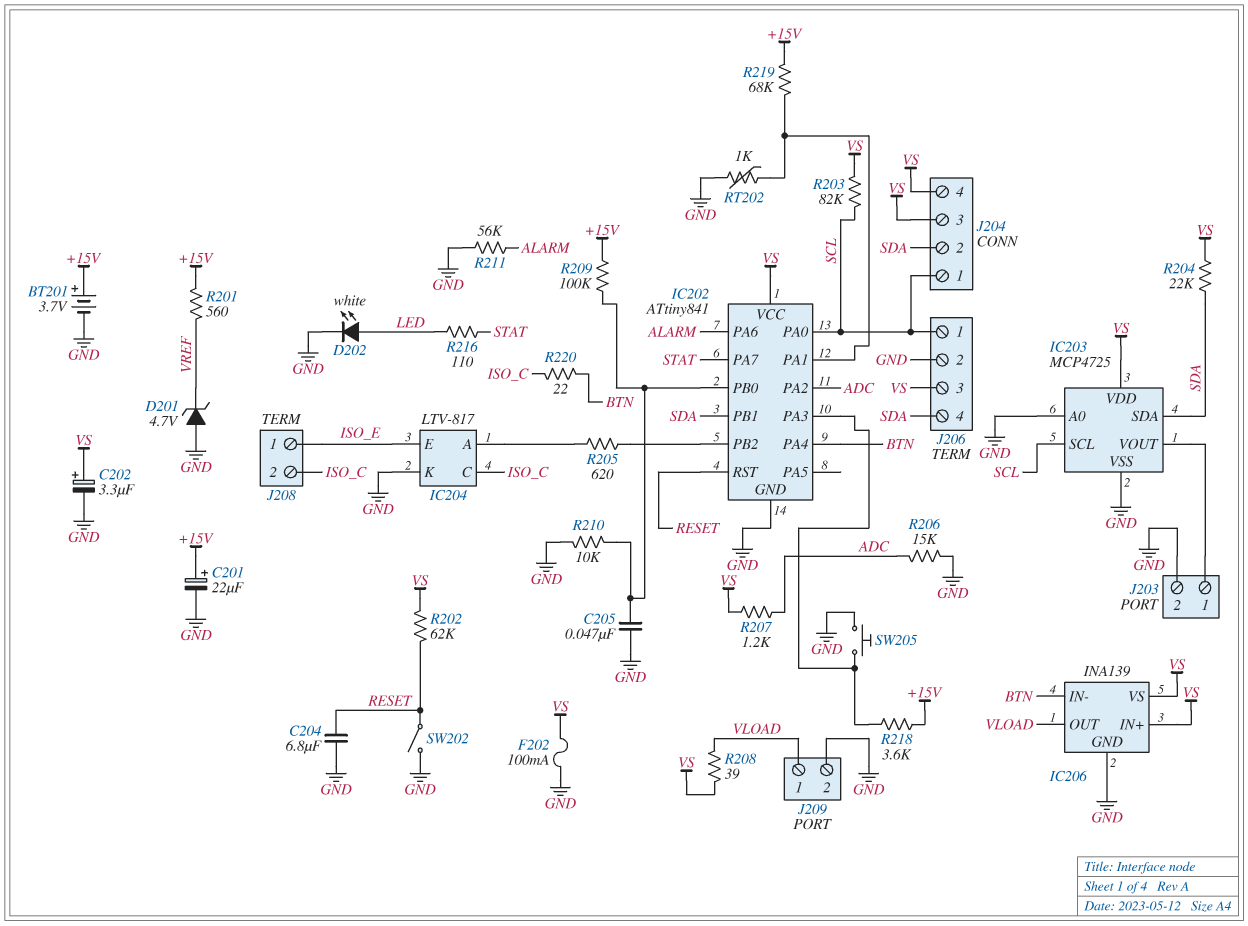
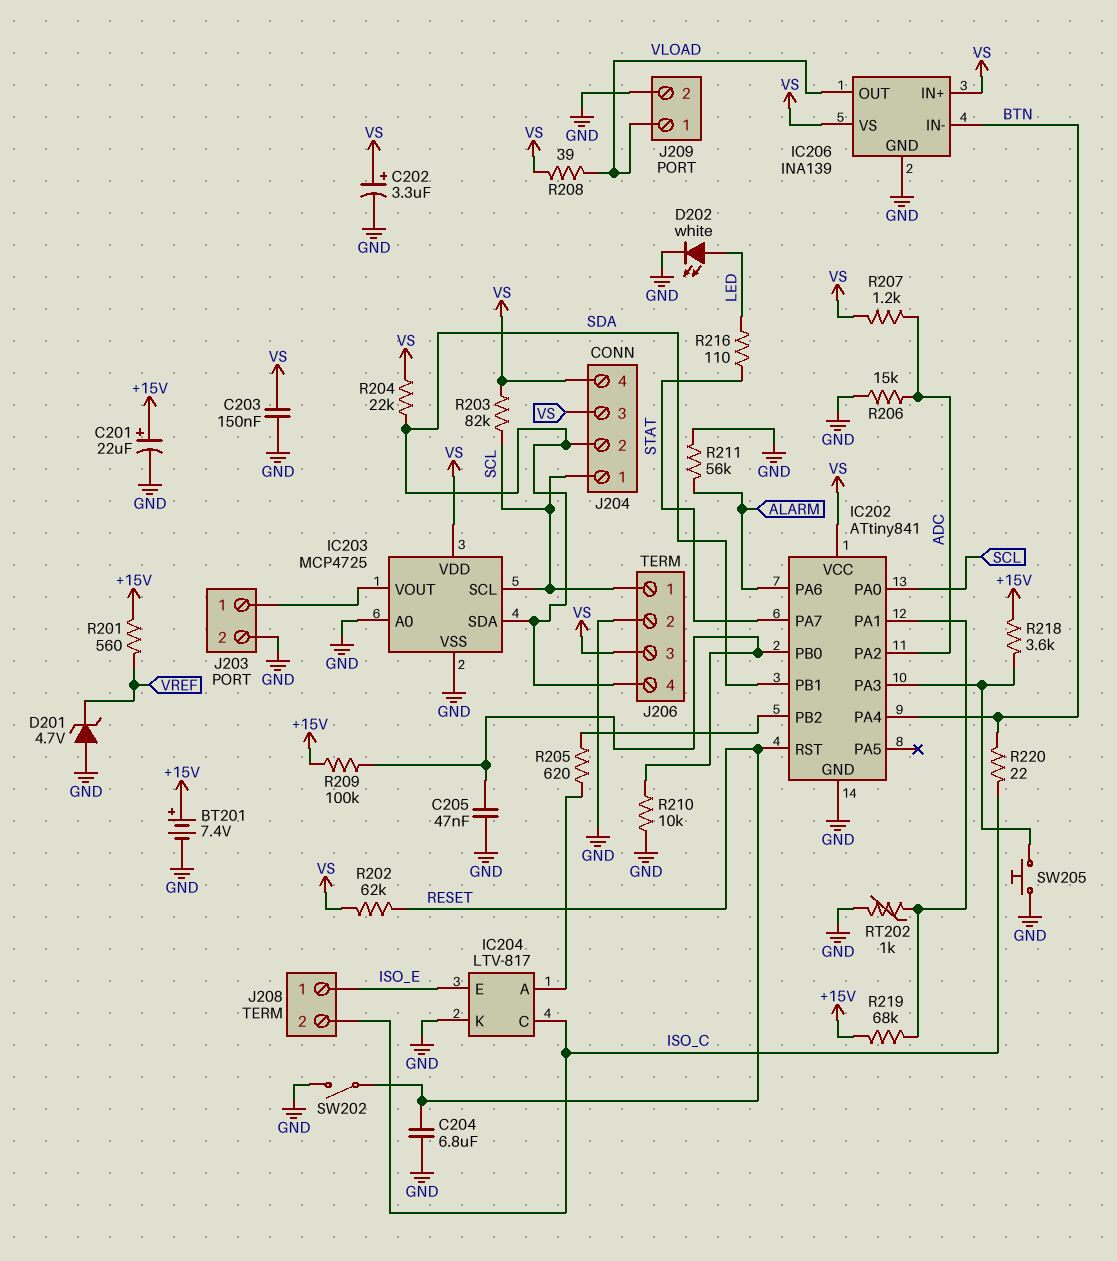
BT201: 3.7V (plus +15V, minus GND) -> 7.4V (plus +15V, minus GND)
C203: none -> 150nF (GND, VS)
F202: 100mA (GND, VS) -> none

